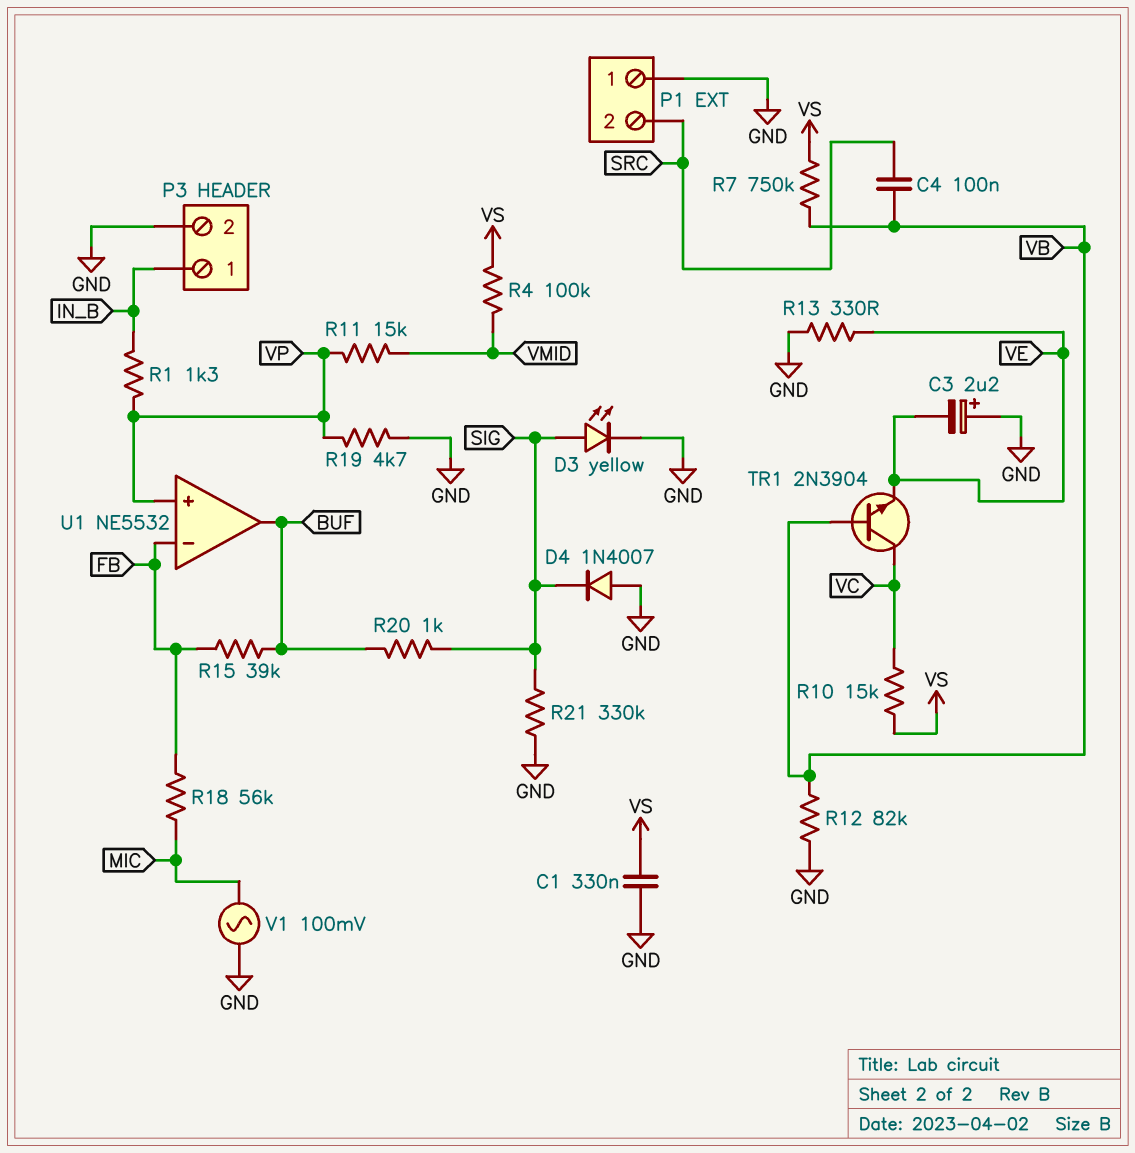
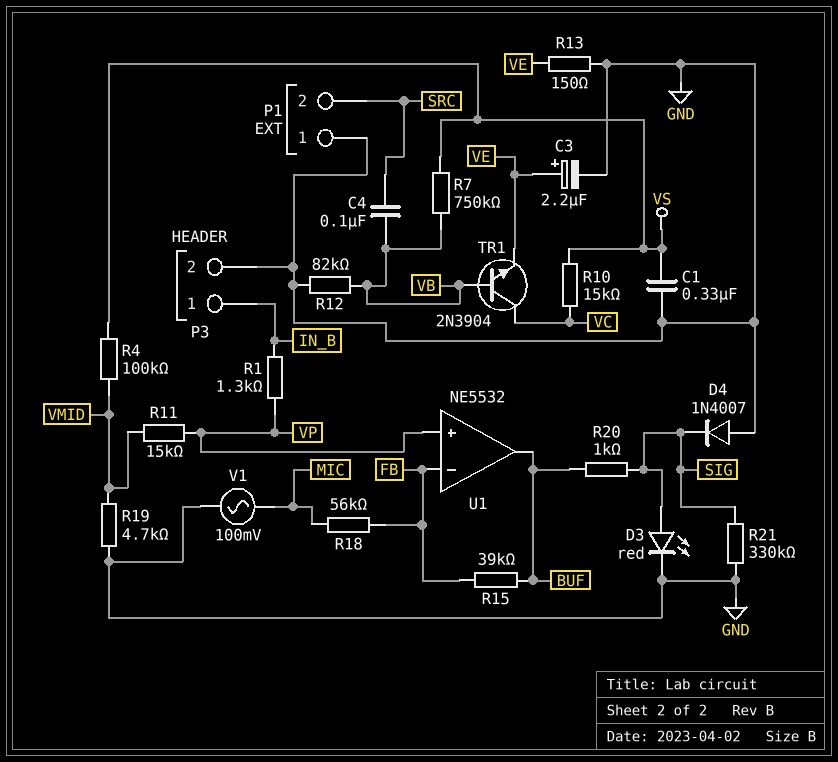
C3: 2.2uF (plus GND, minus VE) -> 2.2uF (plus VE, minus GND)
D3: LED yellow (A SIG, K GND) -> LED red (A SIG, K GND)
R13: 330 (GND, VE) -> 150 (GND, VE)
R19: 4.7k (GND, VP) -> 4.7k (GND, VMID)

